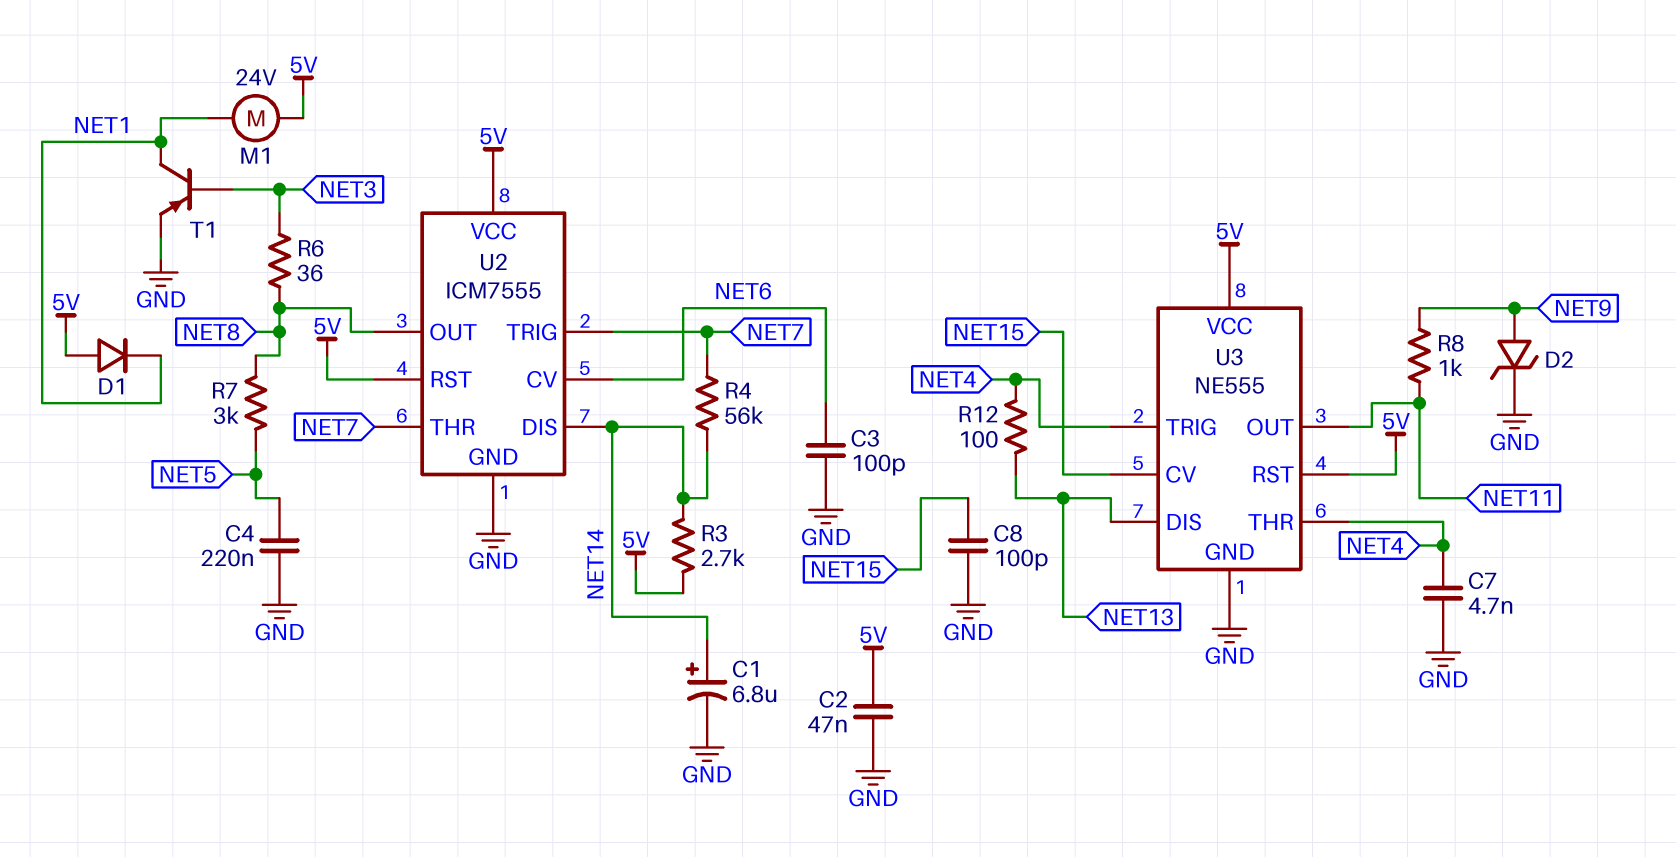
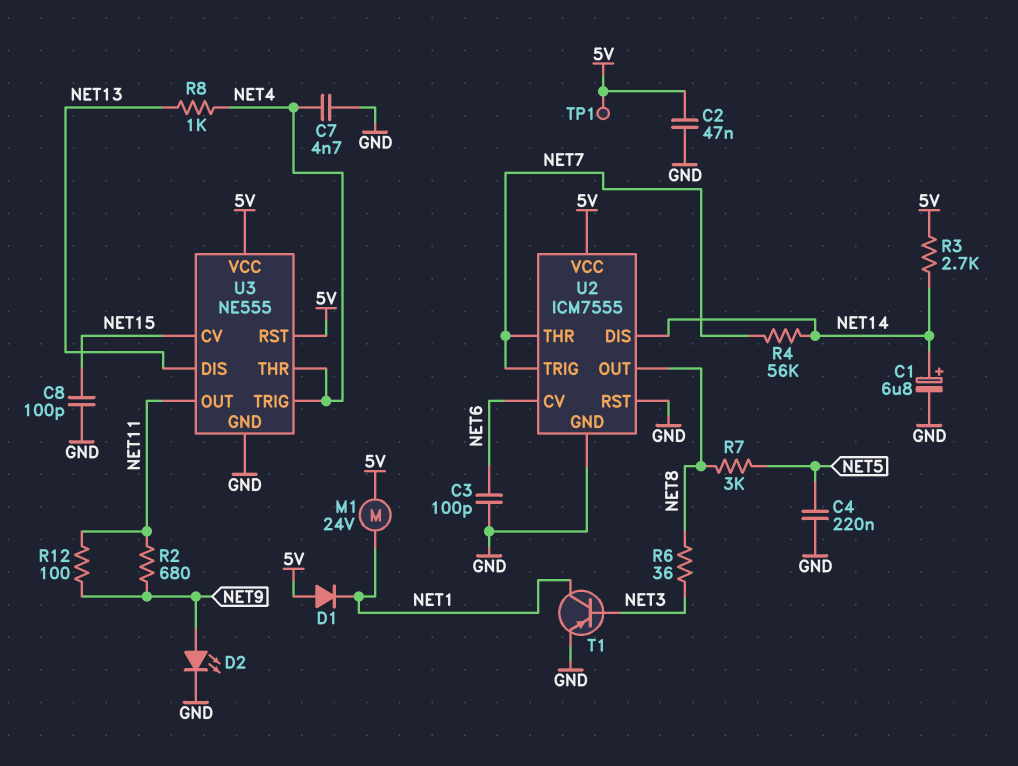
D2: zener (A NET9, K GND) -> LED (A NET9, K GND)
R2: none -> 680 (NET9, NET11)
R8: 1k (NET9, NET11) -> 1k (NET4, NET13)
R12: 100 (NET4, NET13) -> 100 (NET9, NET11)
TP1: none -> test point (5V)
U2 pin RST: 5V -> GND

